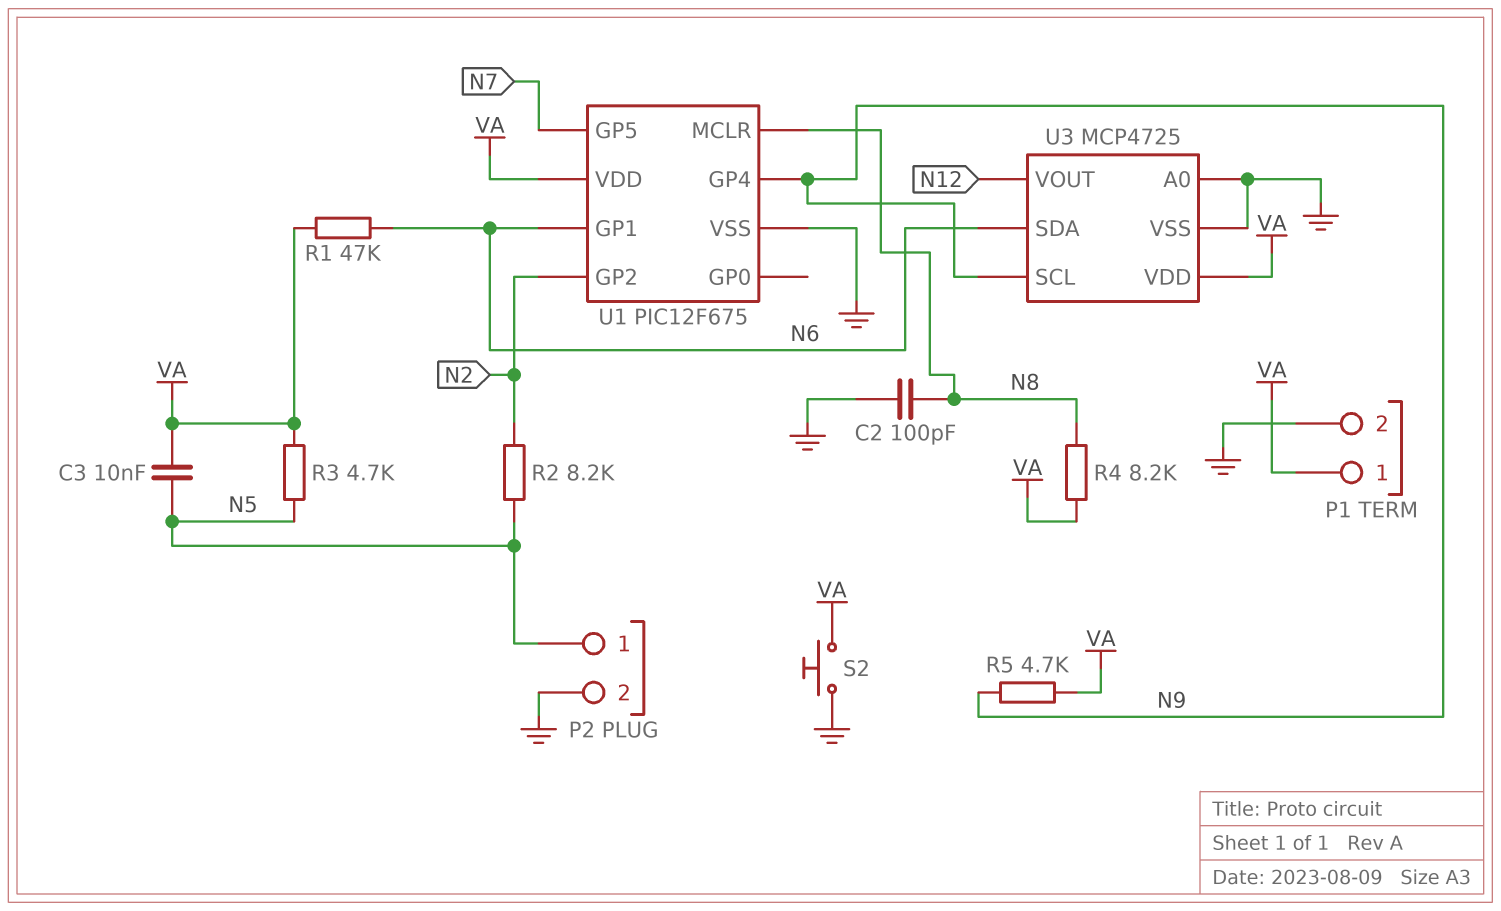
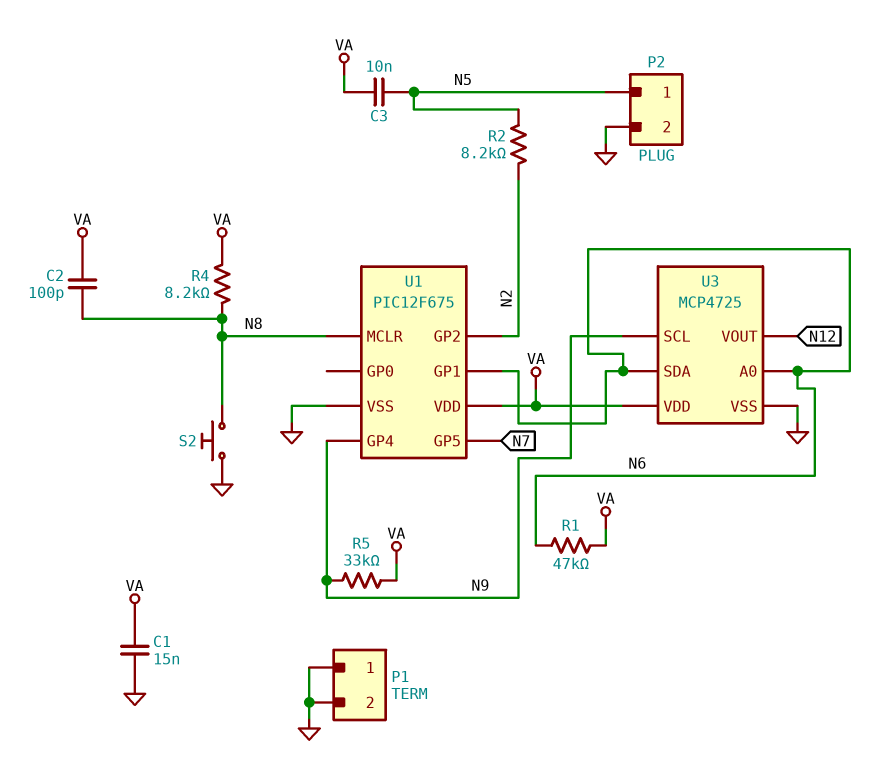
C1: none -> 15nF (GND, VA)
C2: 100pF (GND, N8) -> 100pF (N8, VA)
P1 pin 1: VA -> GND
R3: 4.7k (N5, VA) -> none
R5: 4.7k (N9, VA) -> 33k (N9, VA)
S2: button (GND, VA) -> button (GND, N8)
U3 pin A0: GND -> N6

